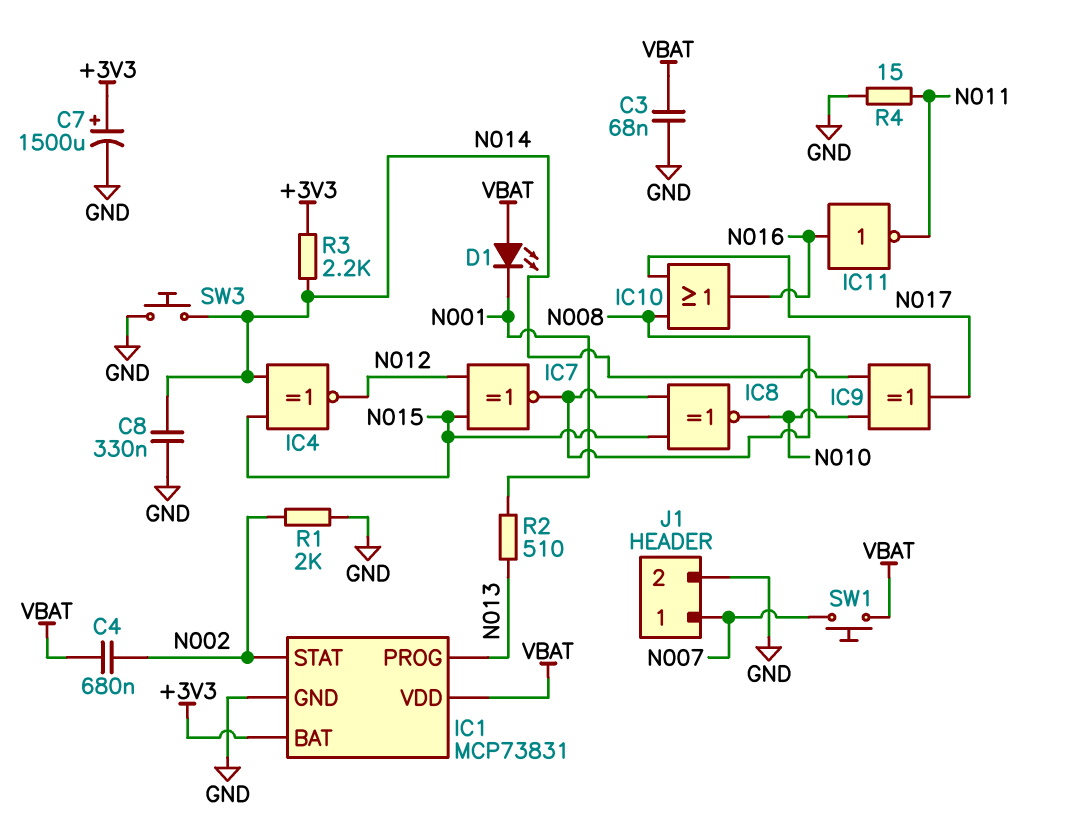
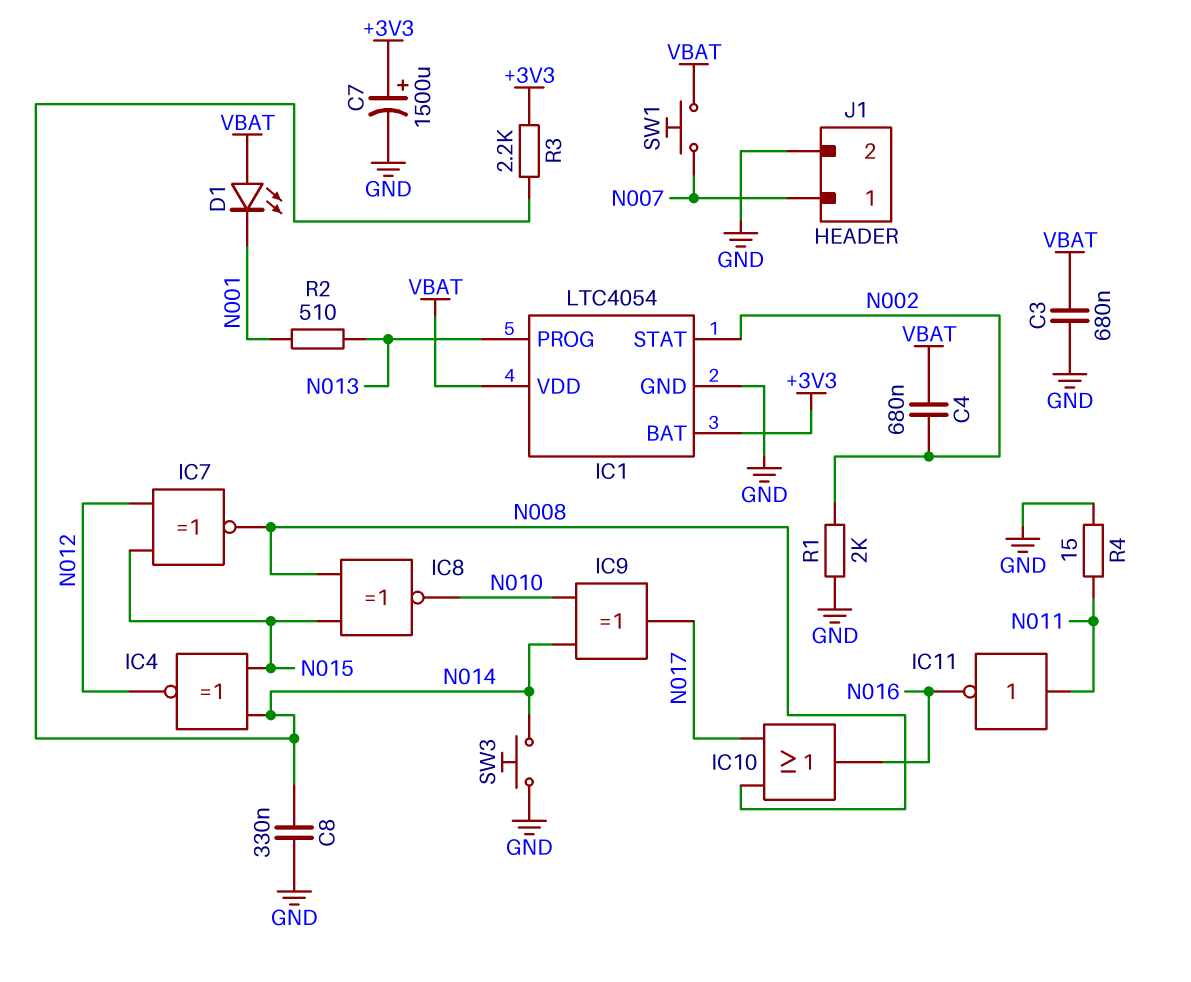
C3: 68nF (GND, VBAT) -> 680nF (GND, VBAT)
IC1: MCP73831 -> LTC4054
IC11: NOT (in N016, out N011) -> NOT (in N011, out N016)

